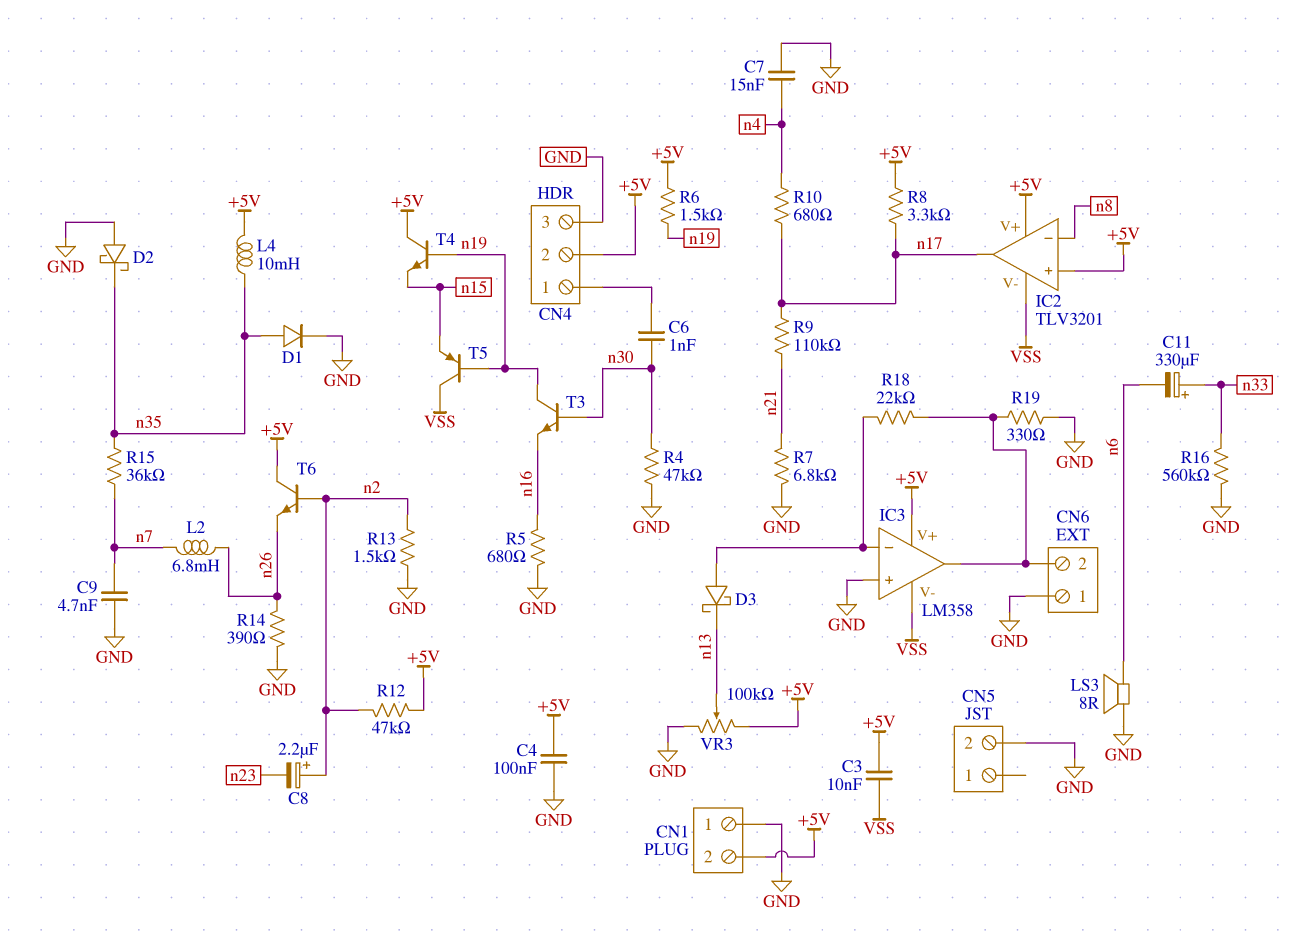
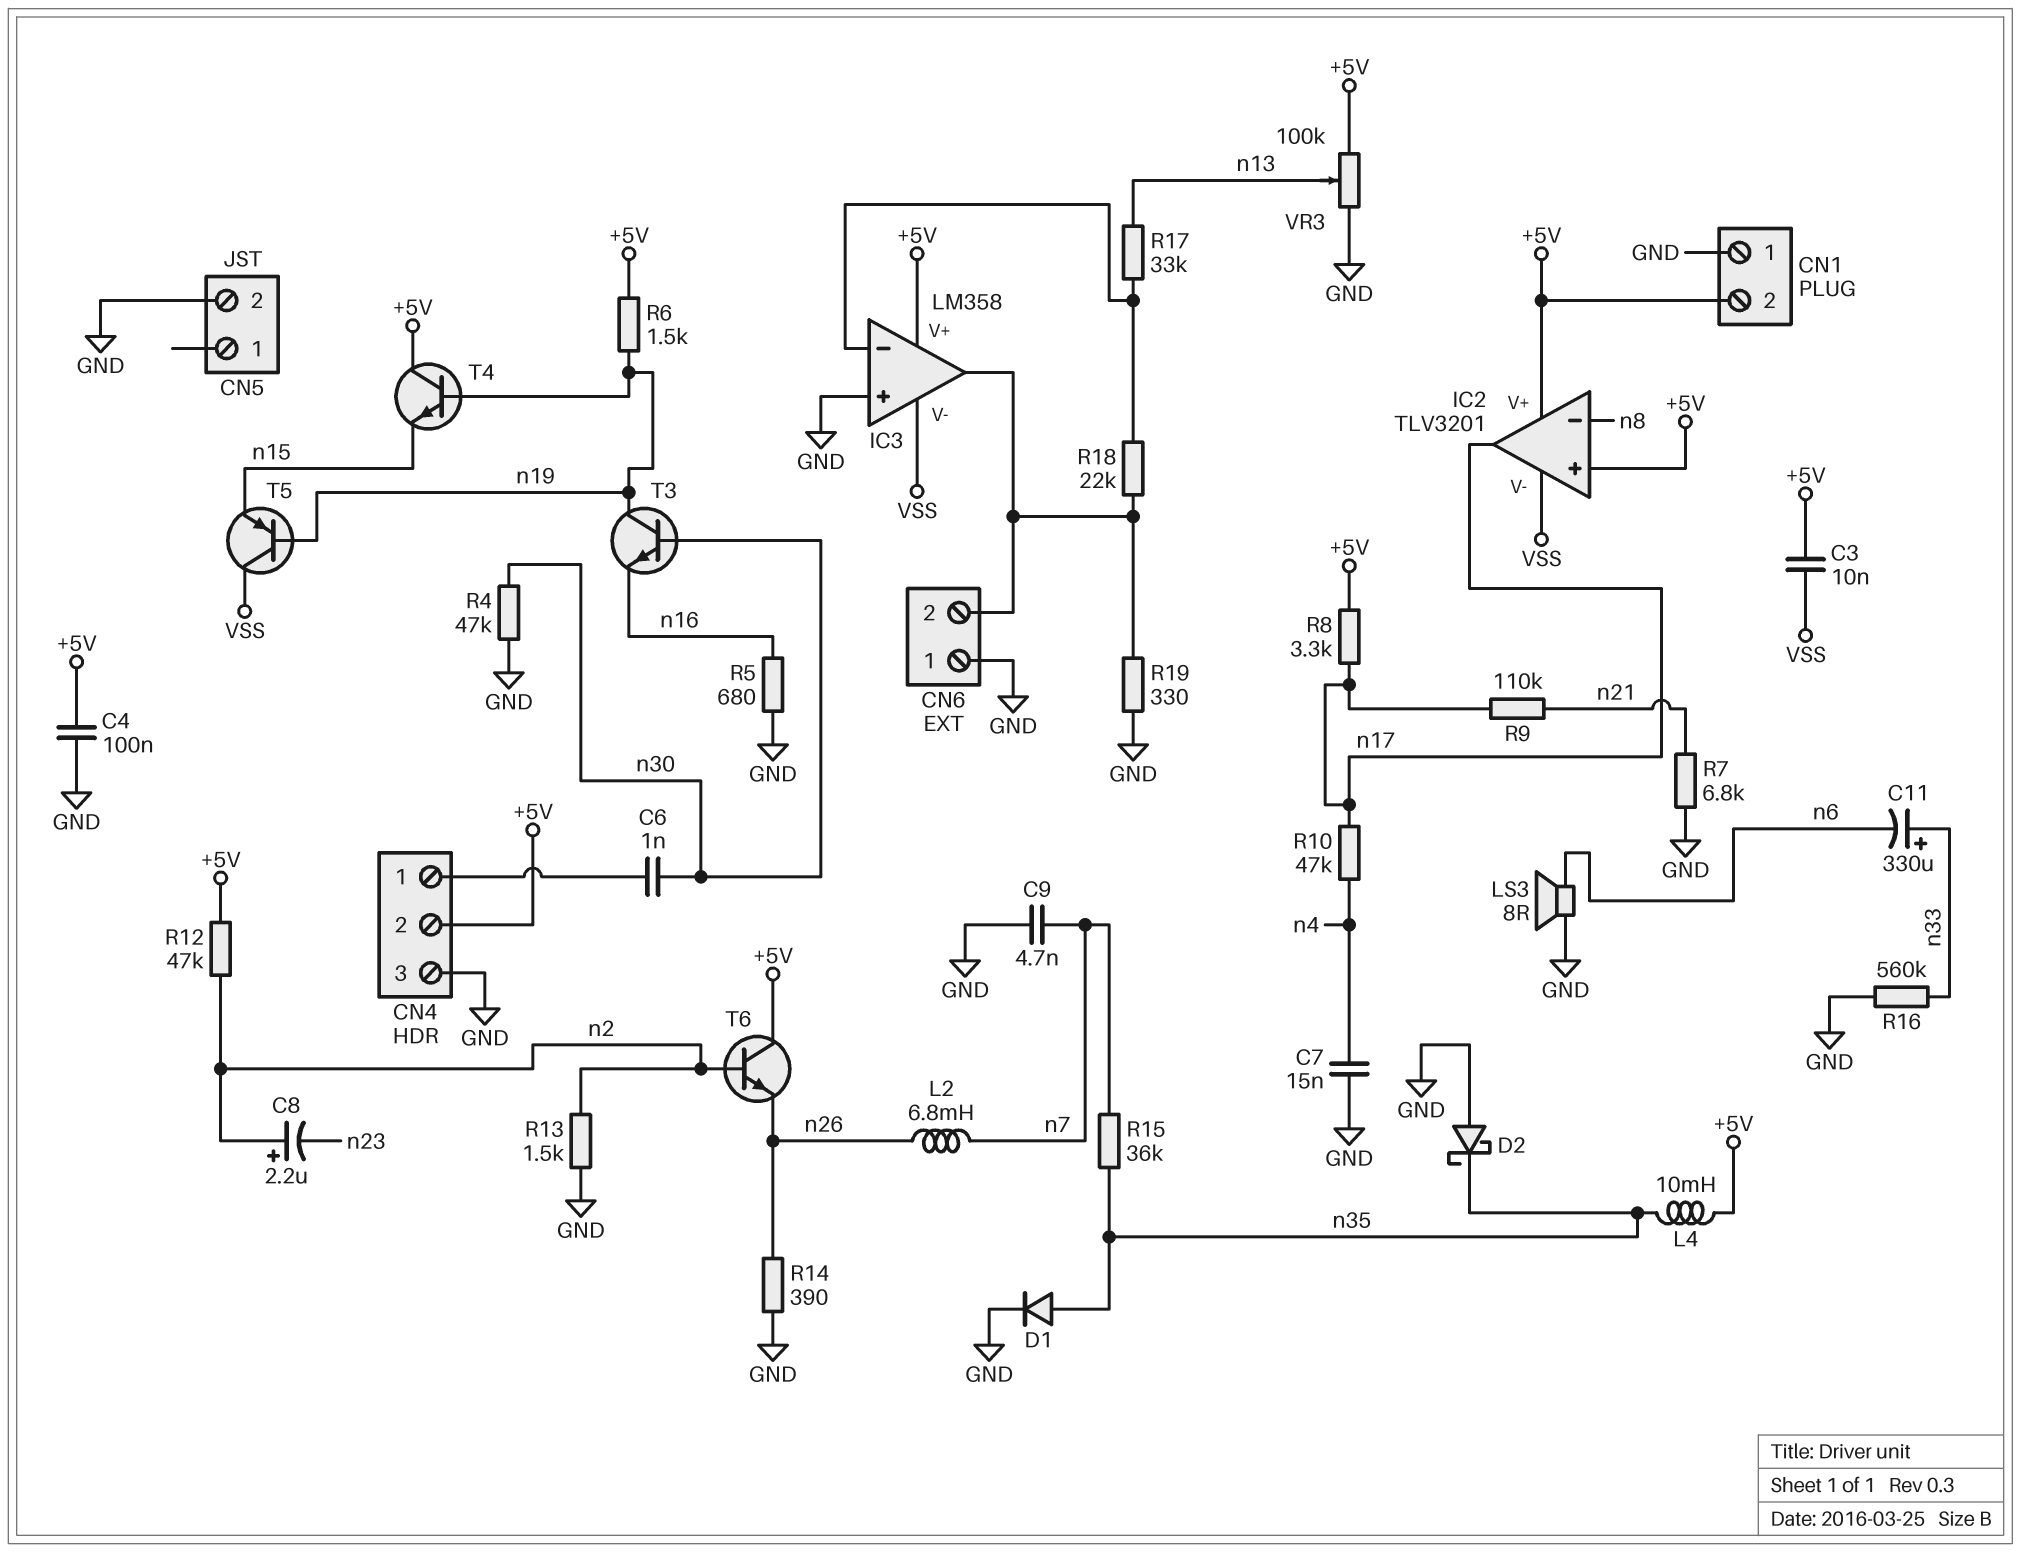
D3: schottky (A IC3/in-, K n13) -> none
R10: 680 (n4, n17) -> 47k (n4, n17)
R17: none -> 33k (IC3/in-, n13)

